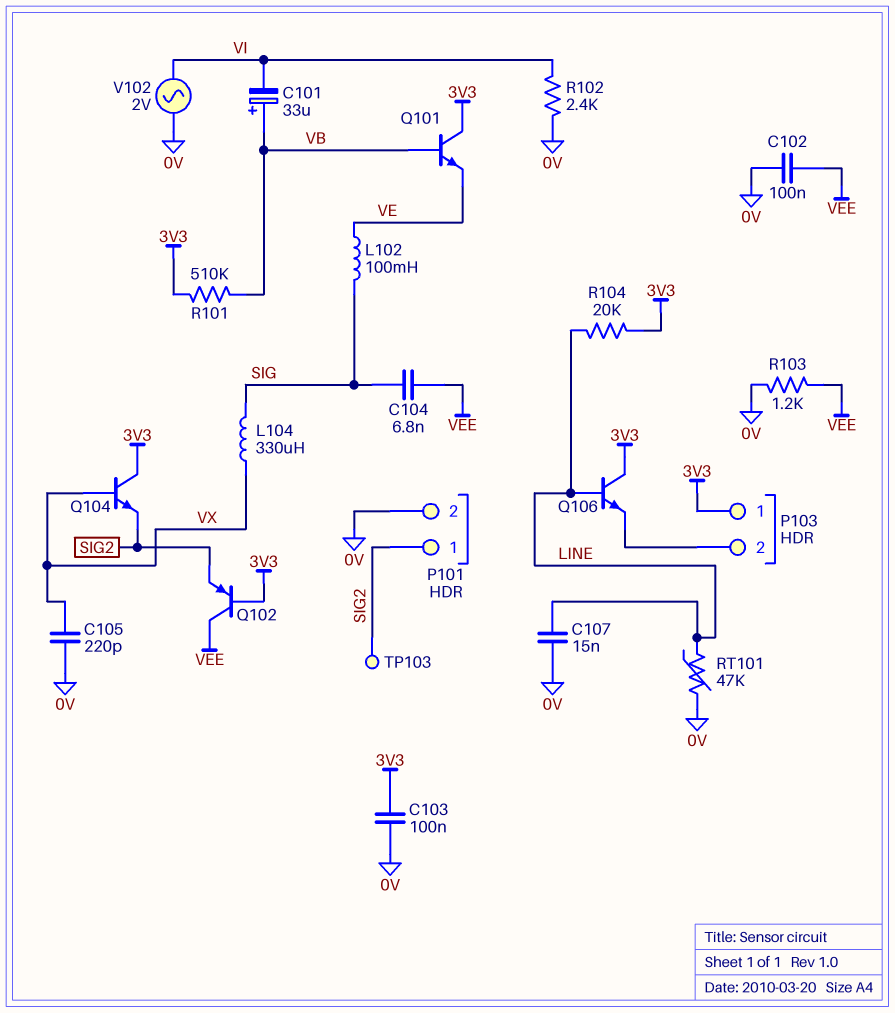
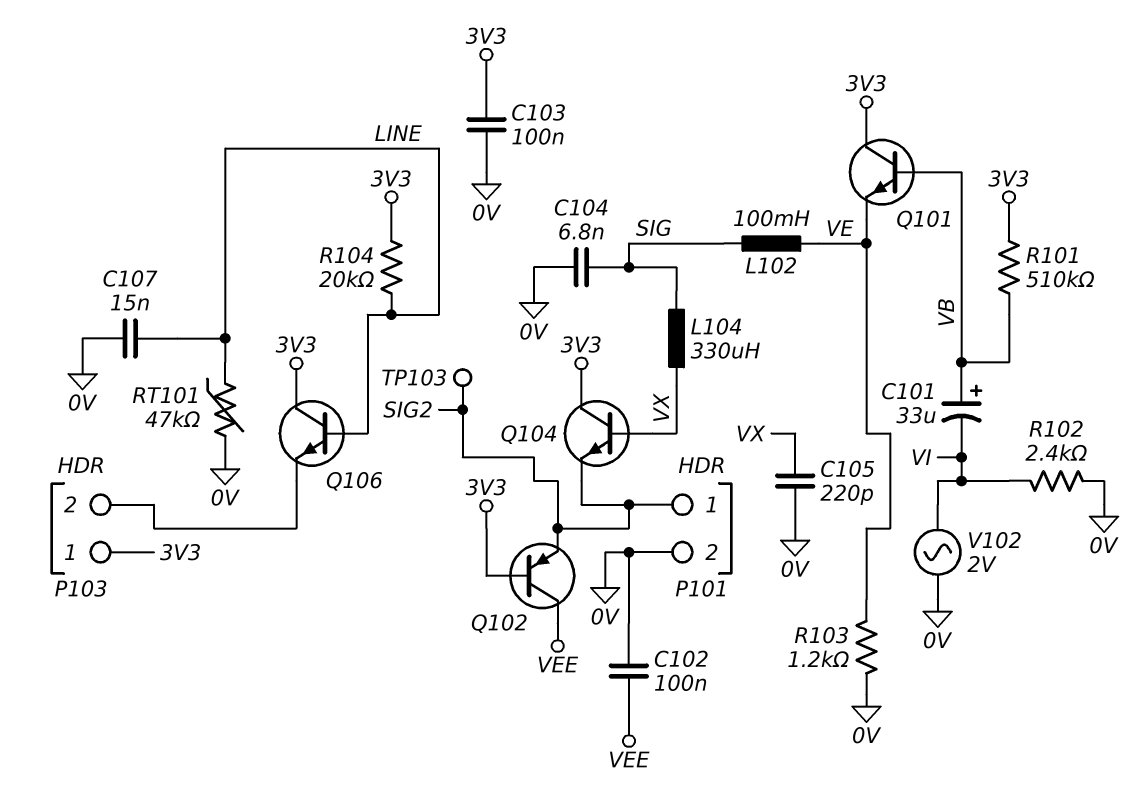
C104: 6.8nF (SIG, VEE) -> 6.8nF (0V, SIG)
R103: 1.2k (0V, VEE) -> 1.2k (0V, VE)

